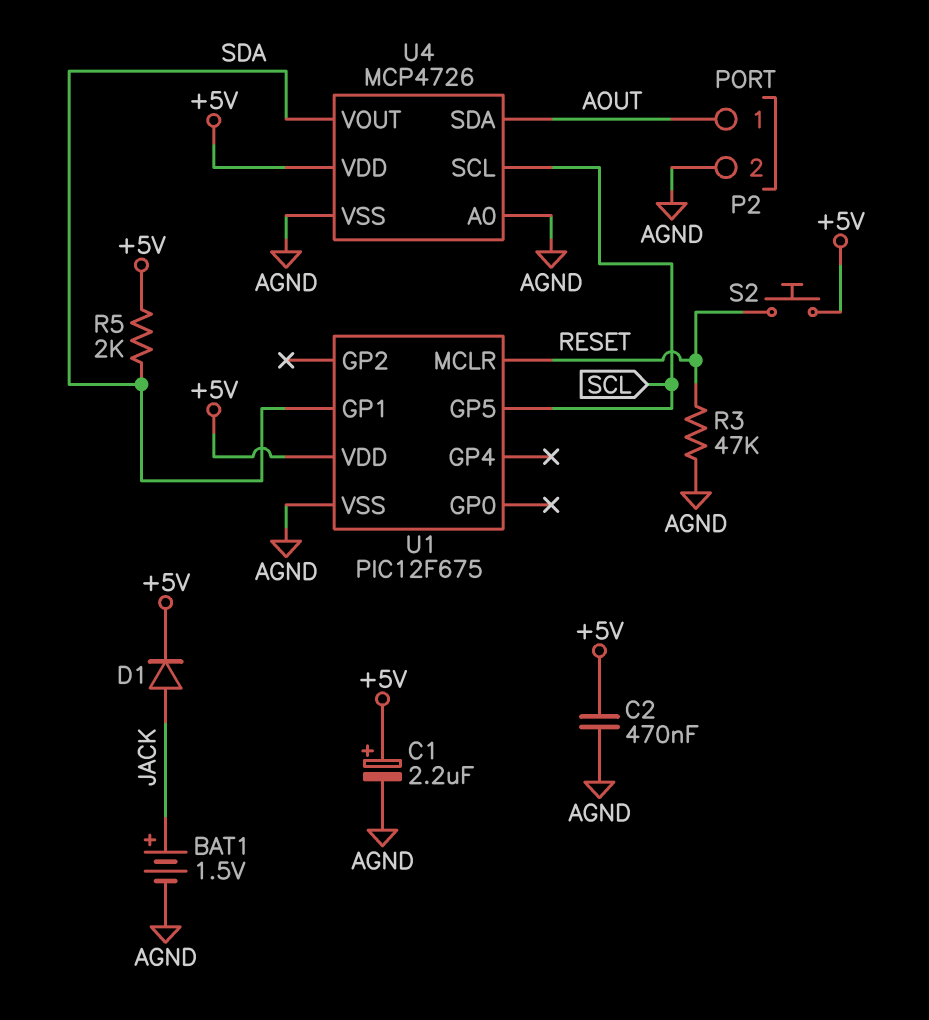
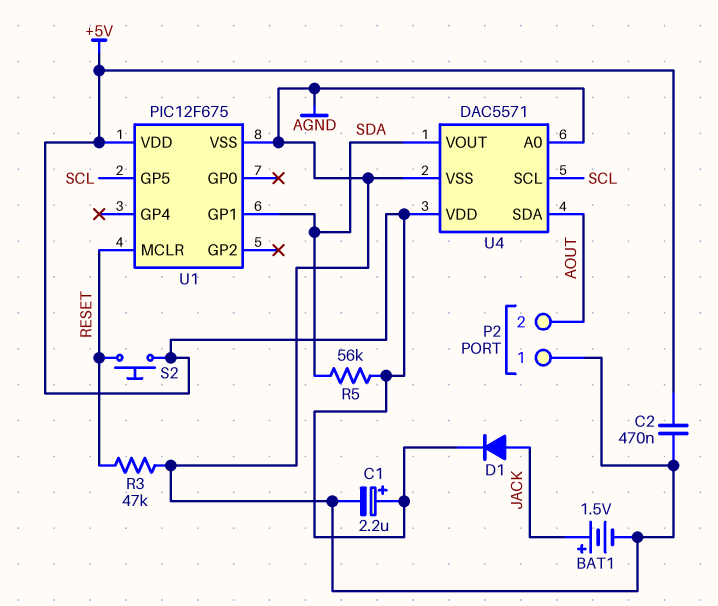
P2 pin 1: AOUT -> AGND
P2 pin 2: AGND -> AOUT
R5: 2k (+5V, SDA) -> 56k (+5V, SDA)
U4: MCP4726 -> DAC5571

